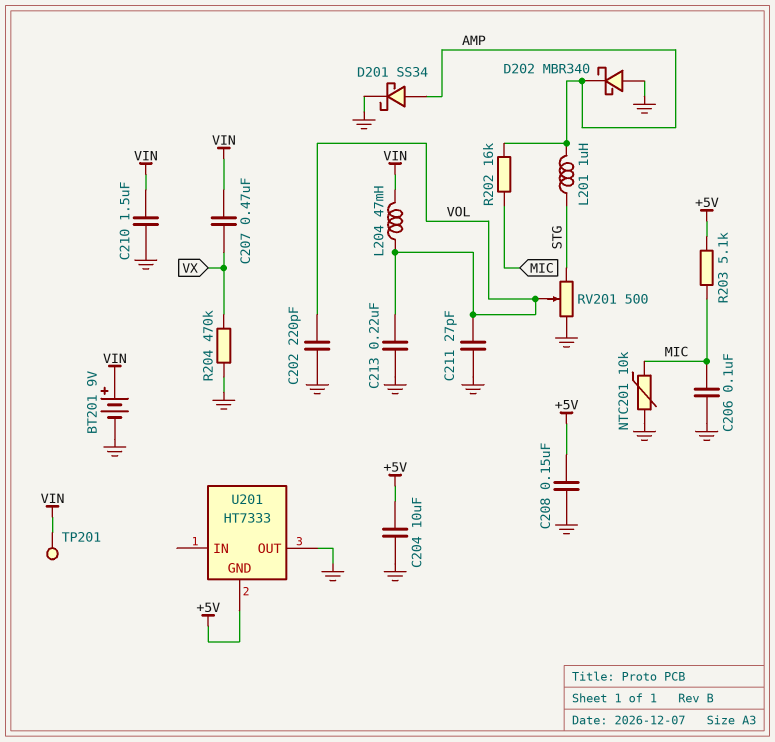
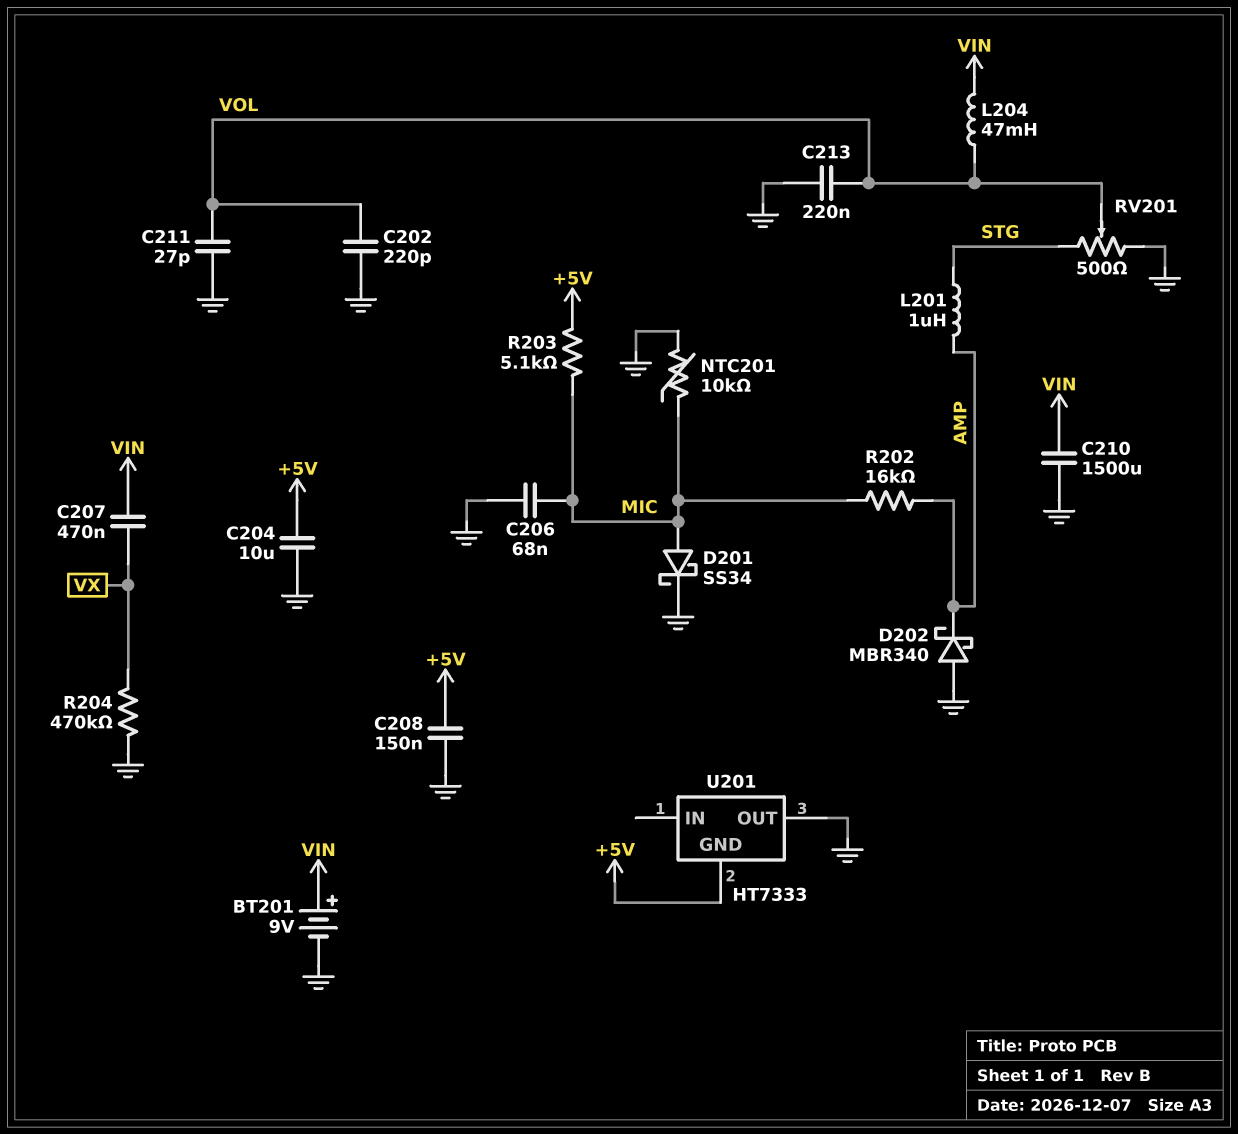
C206: 100nF (GND, MIC) -> 68nF (GND, MIC)
C210: 1.5uF (GND, VIN) -> 1500uF (GND, VIN)
D201: schottky SS34 (A AMP, K GND) -> schottky SS34 (A MIC, K GND)
TP201: test point (VIN) -> none

